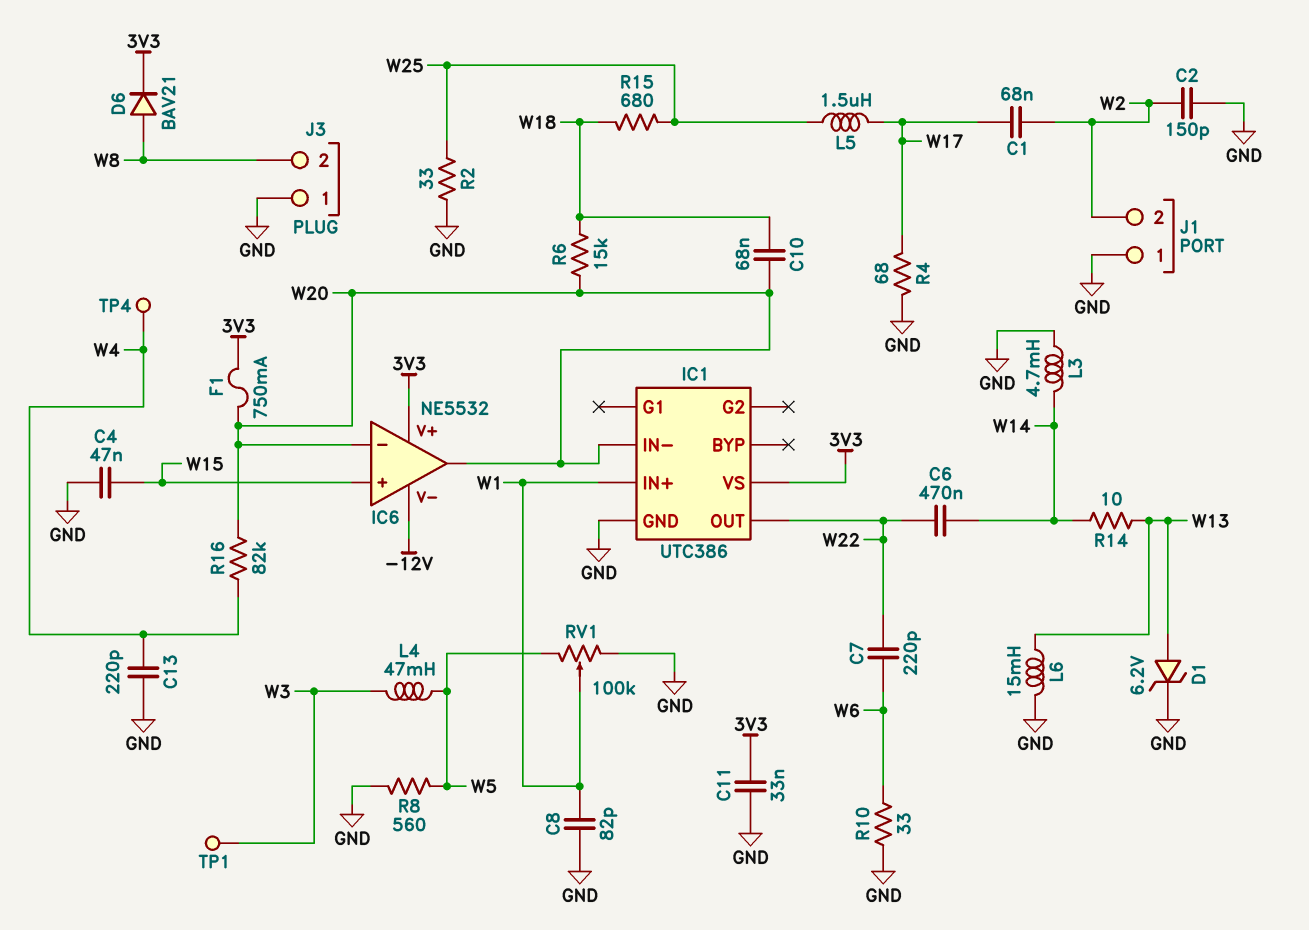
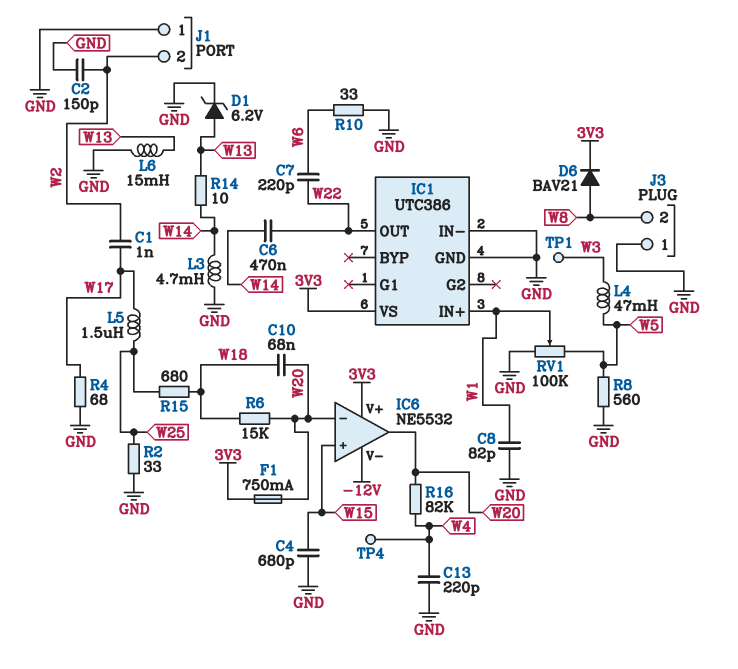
C1: 68nF (W2, W17) -> 1nF (W2, W17)
C4: 47nF (GND, W15) -> 680pF (GND, W15)
C11: 33nF (3V3, GND) -> none
IC1 pin IN-: W20 -> GND

